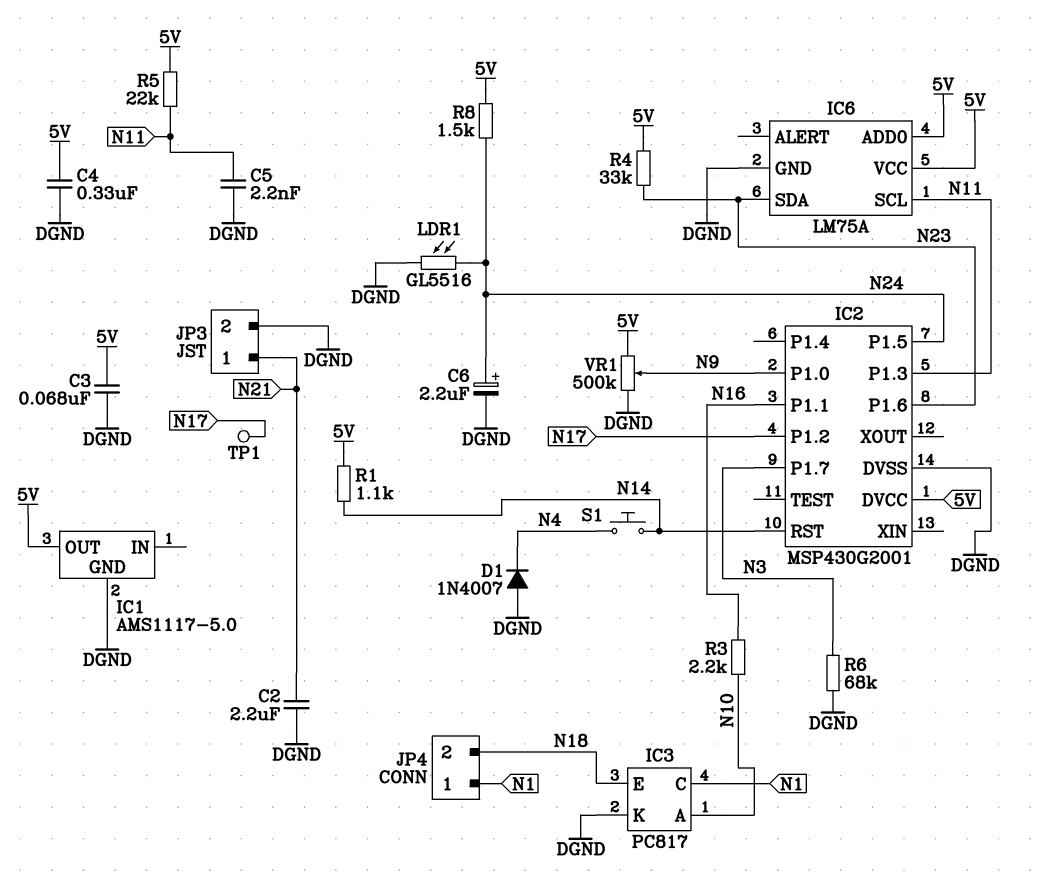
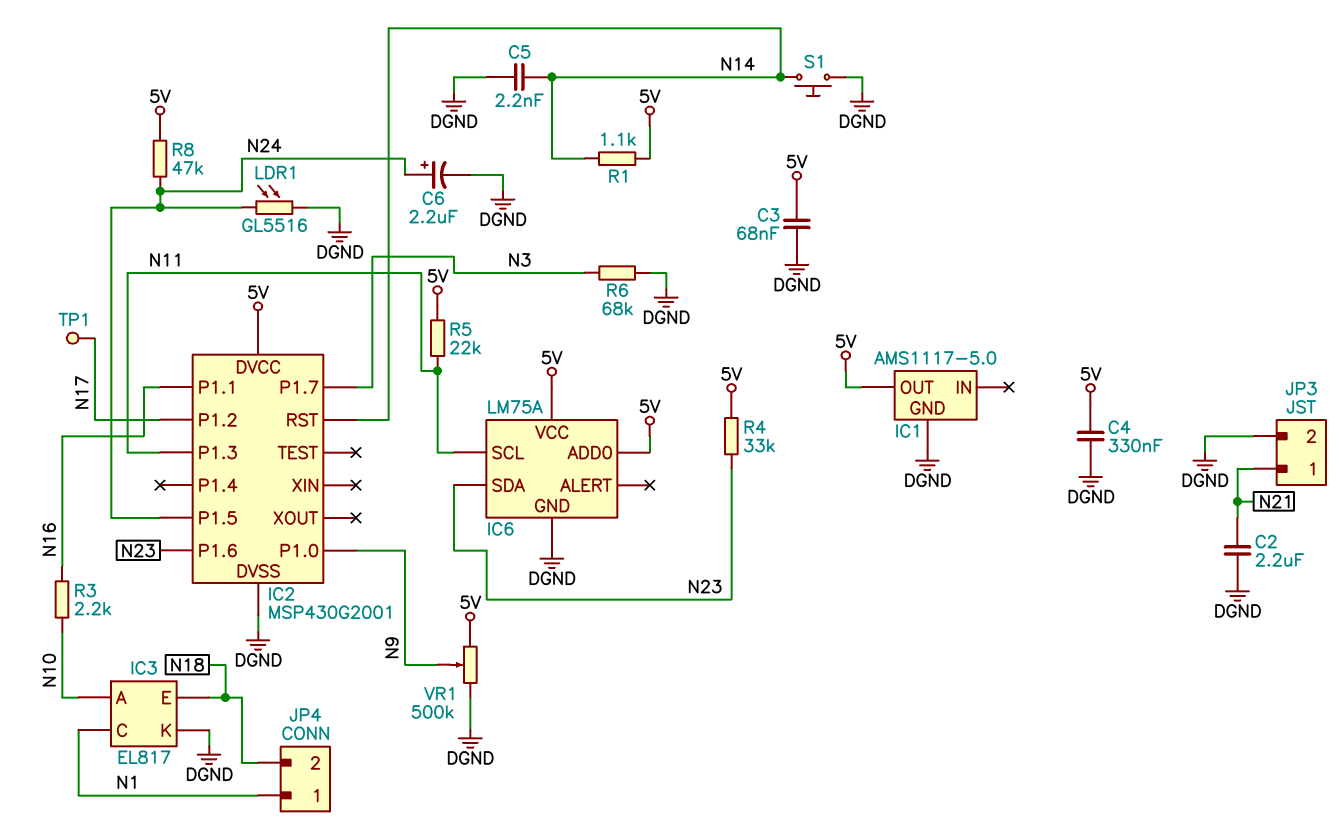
C5: 2.2nF (DGND, N11) -> 2.2nF (DGND, N14)
D1: diode 1N4007 (A DGND, K N4) -> none
IC3: PC817 -> EL817
R8: 1.5k (5V, N24) -> 47k (5V, N24)
S1: button (N4, N14) -> button (DGND, N14)

